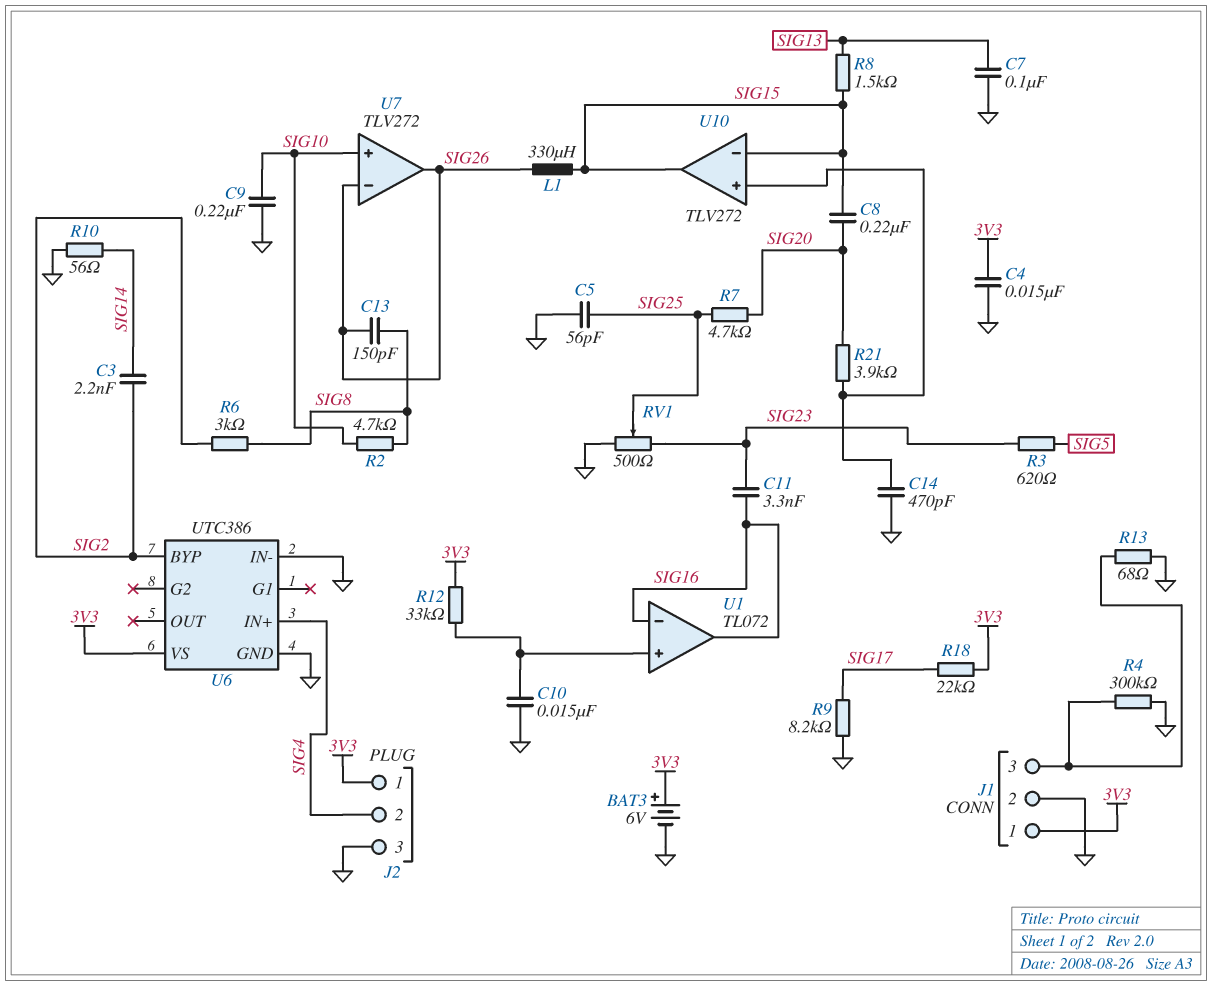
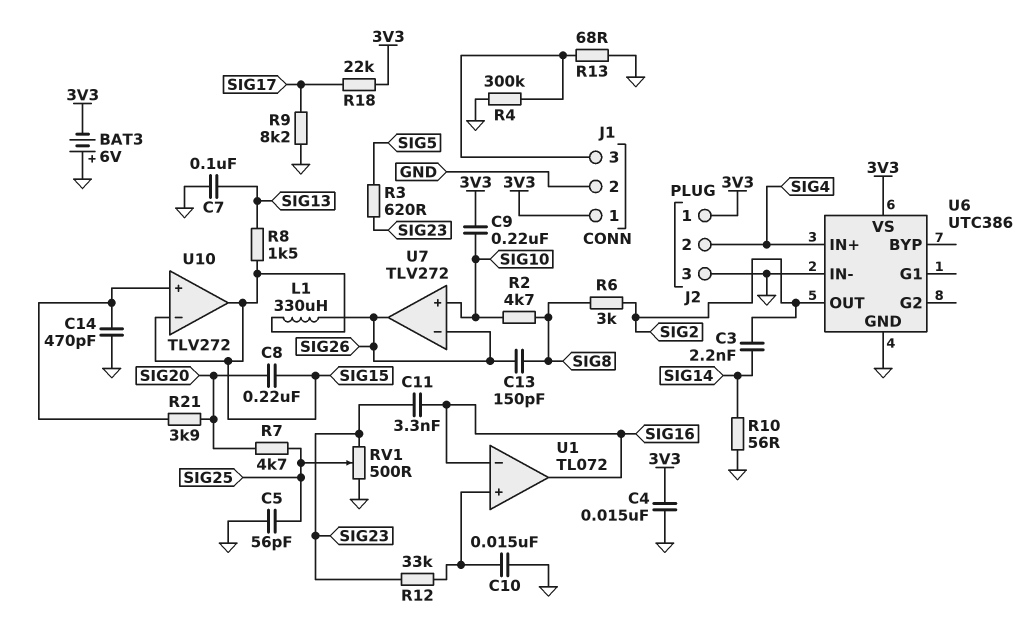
BAT3: 6V (plus 3V3, minus GND) -> 6V (plus GND, minus 3V3)
C9: 220nF (GND, SIG10) -> 220nF (3V3, SIG10)
R12: 33k (3V3, U1/in+) -> 33k (SIG23, U1/in+)
U6 pin BYP: SIG2 -> none
U6 pin OUT: none -> SIG2

